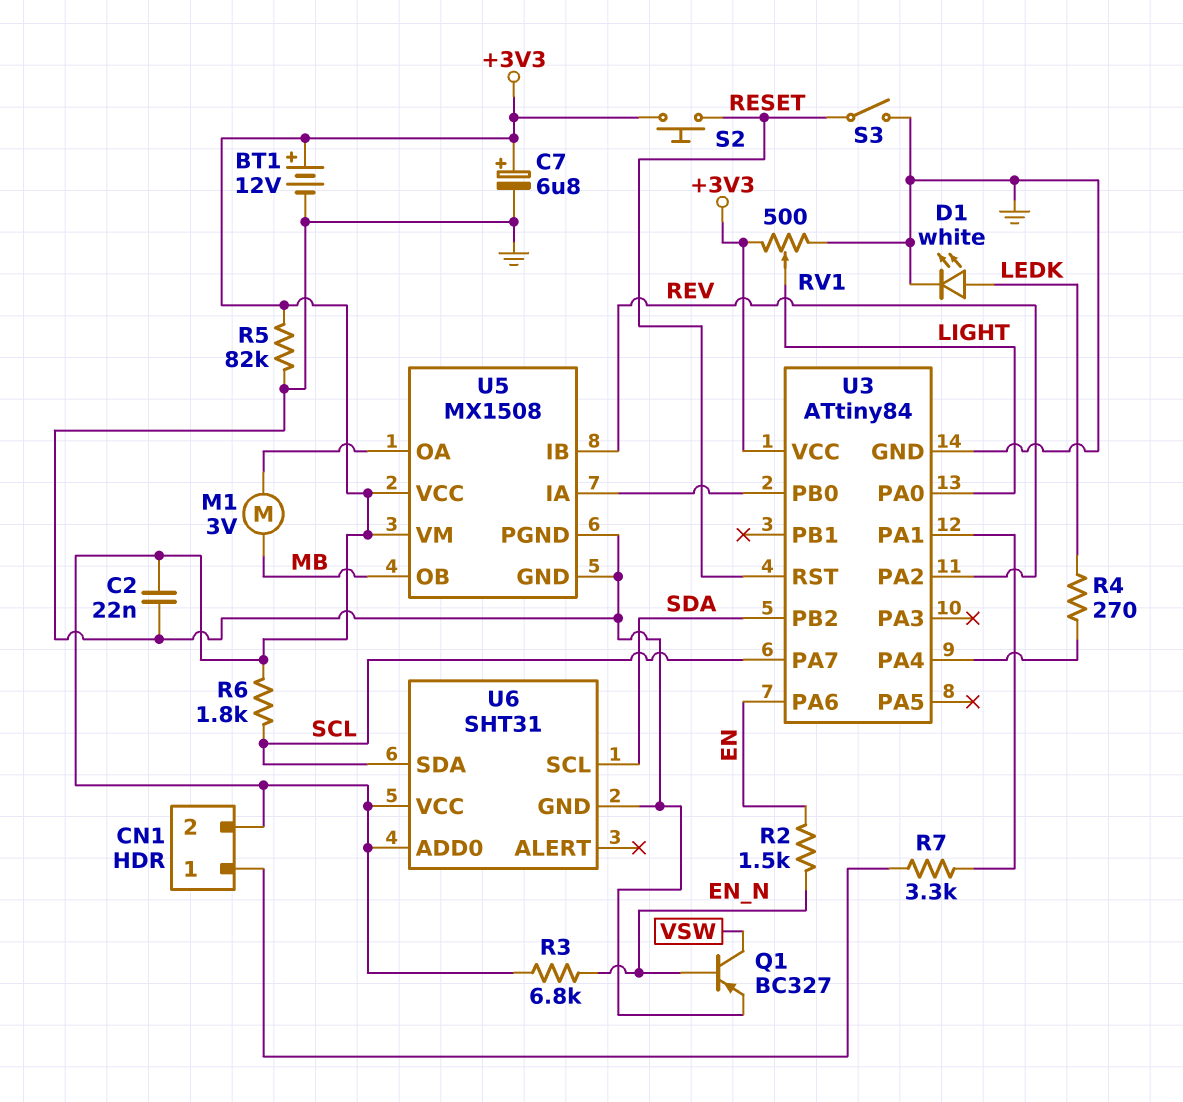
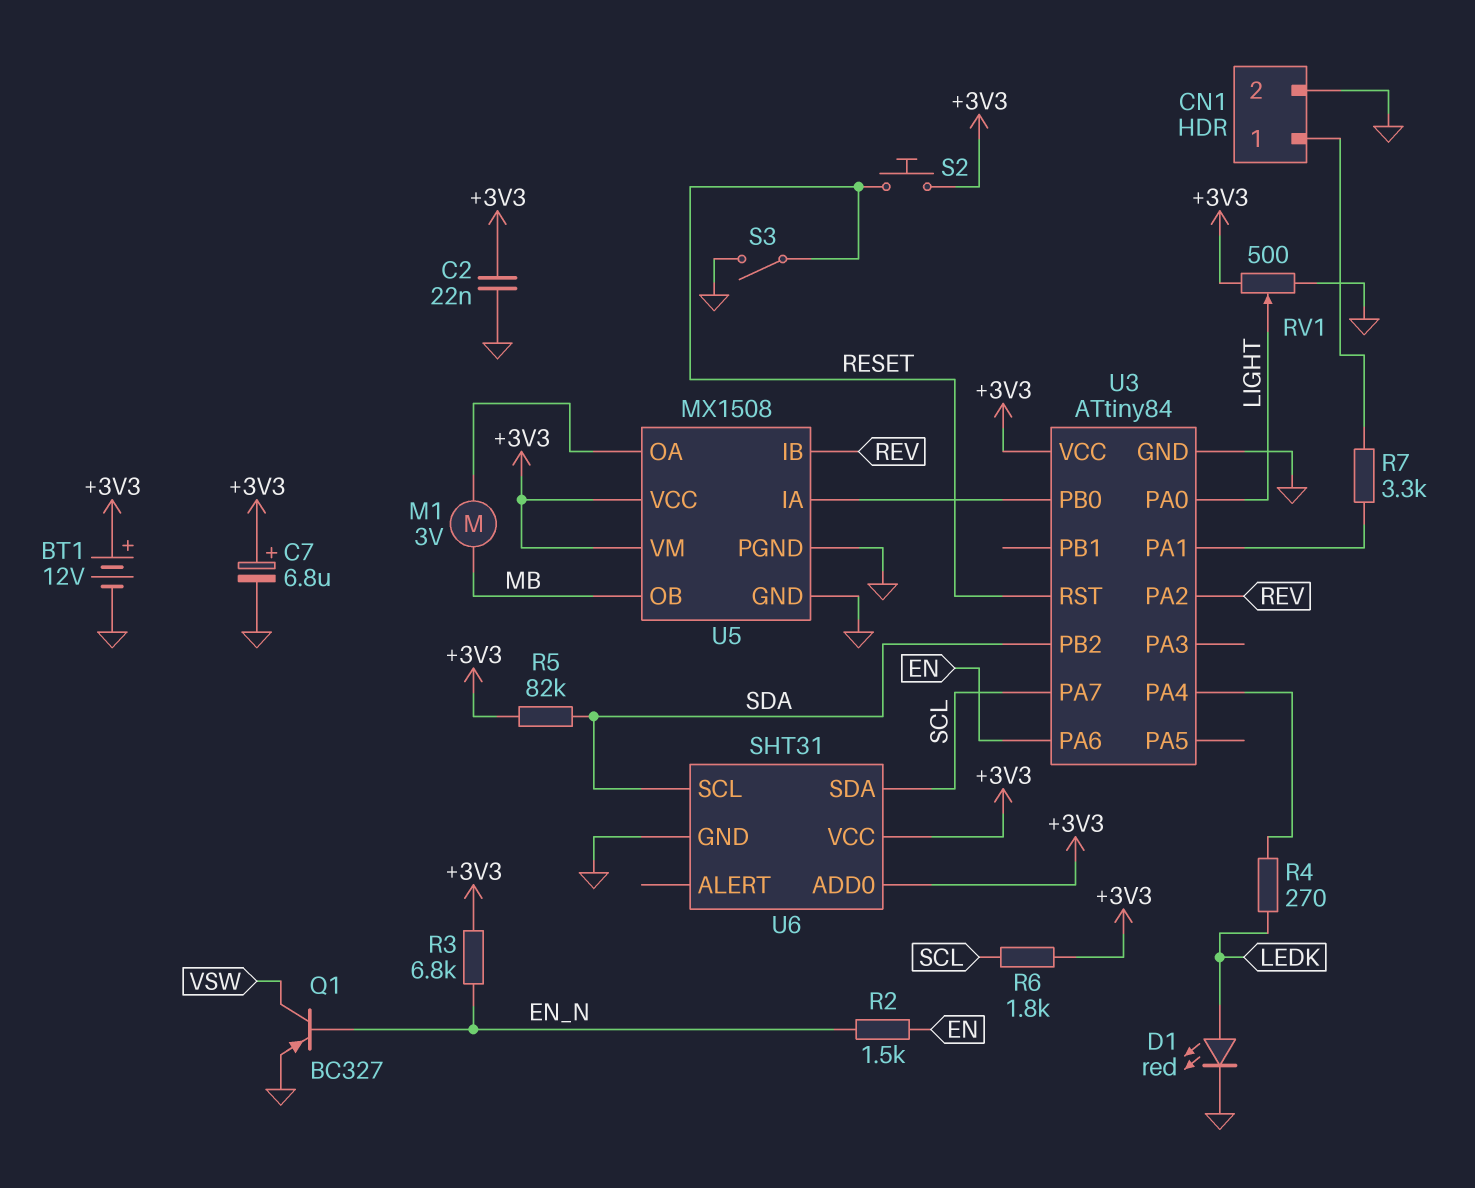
CN1 pin 2: +3V3 -> GND
D1: LED white (A LEDK, K GND) -> LED red (A LEDK, K GND)
R5: 82k (+3V3, GND) -> 82k (+3V3, SDA)

